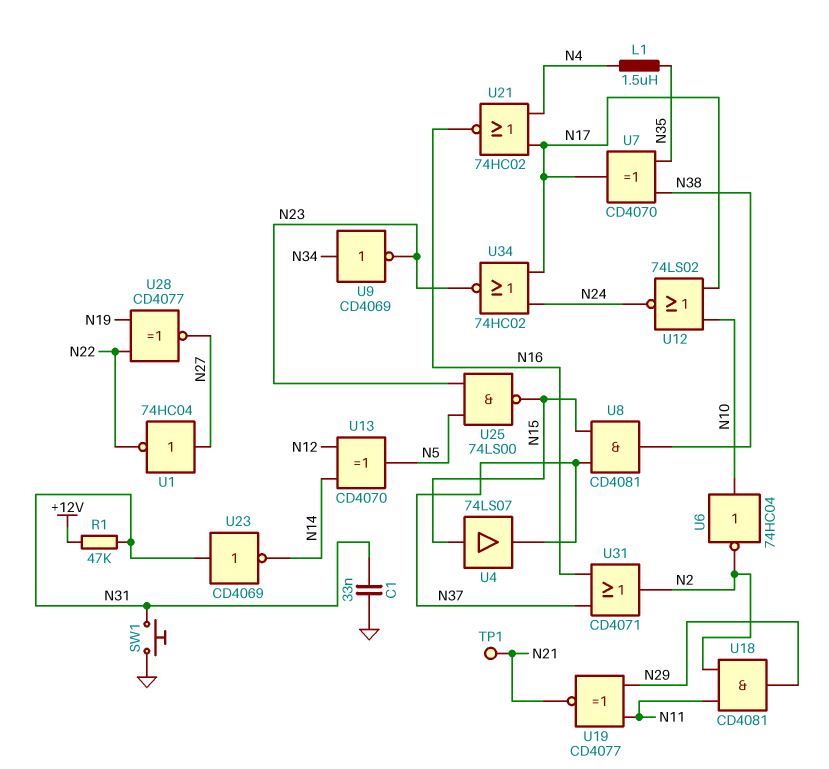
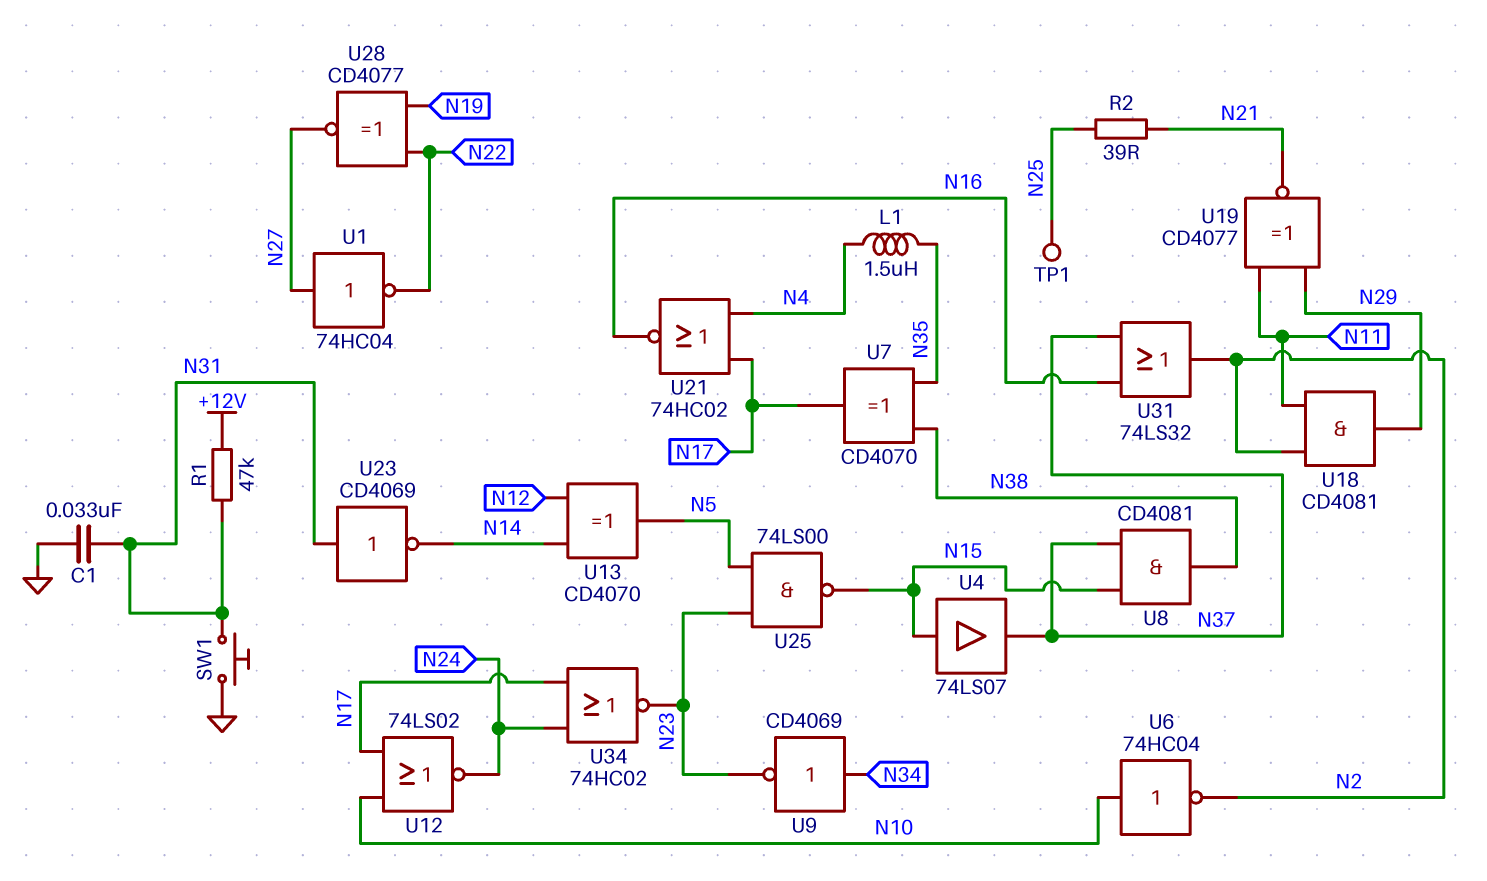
R2: none -> 39 (N21, N25)
TP1: test point (N21) -> test point (N25)
U31: OR CD4071 (in N16, in N37, out N2) -> OR 74LS32 (in N16, in N37, out N2)

